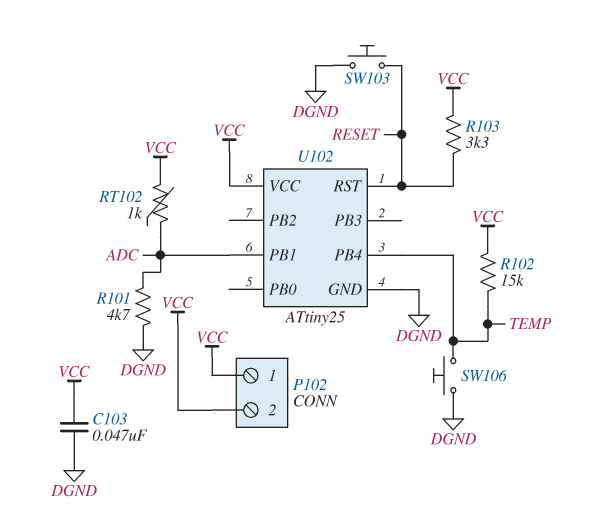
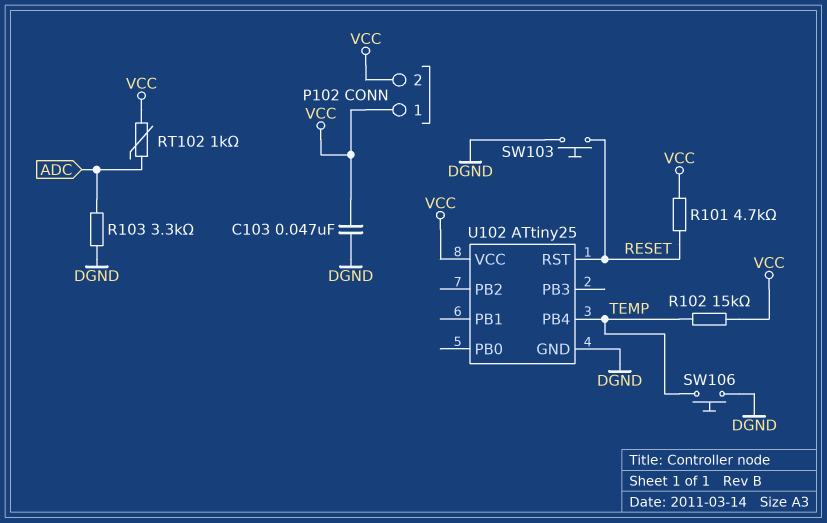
R101: 4.7k (ADC, DGND) -> 4.7k (RESET, VCC)
R103: 3.3k (RESET, VCC) -> 3.3k (ADC, DGND)
U102 pin PB1: ADC -> none

